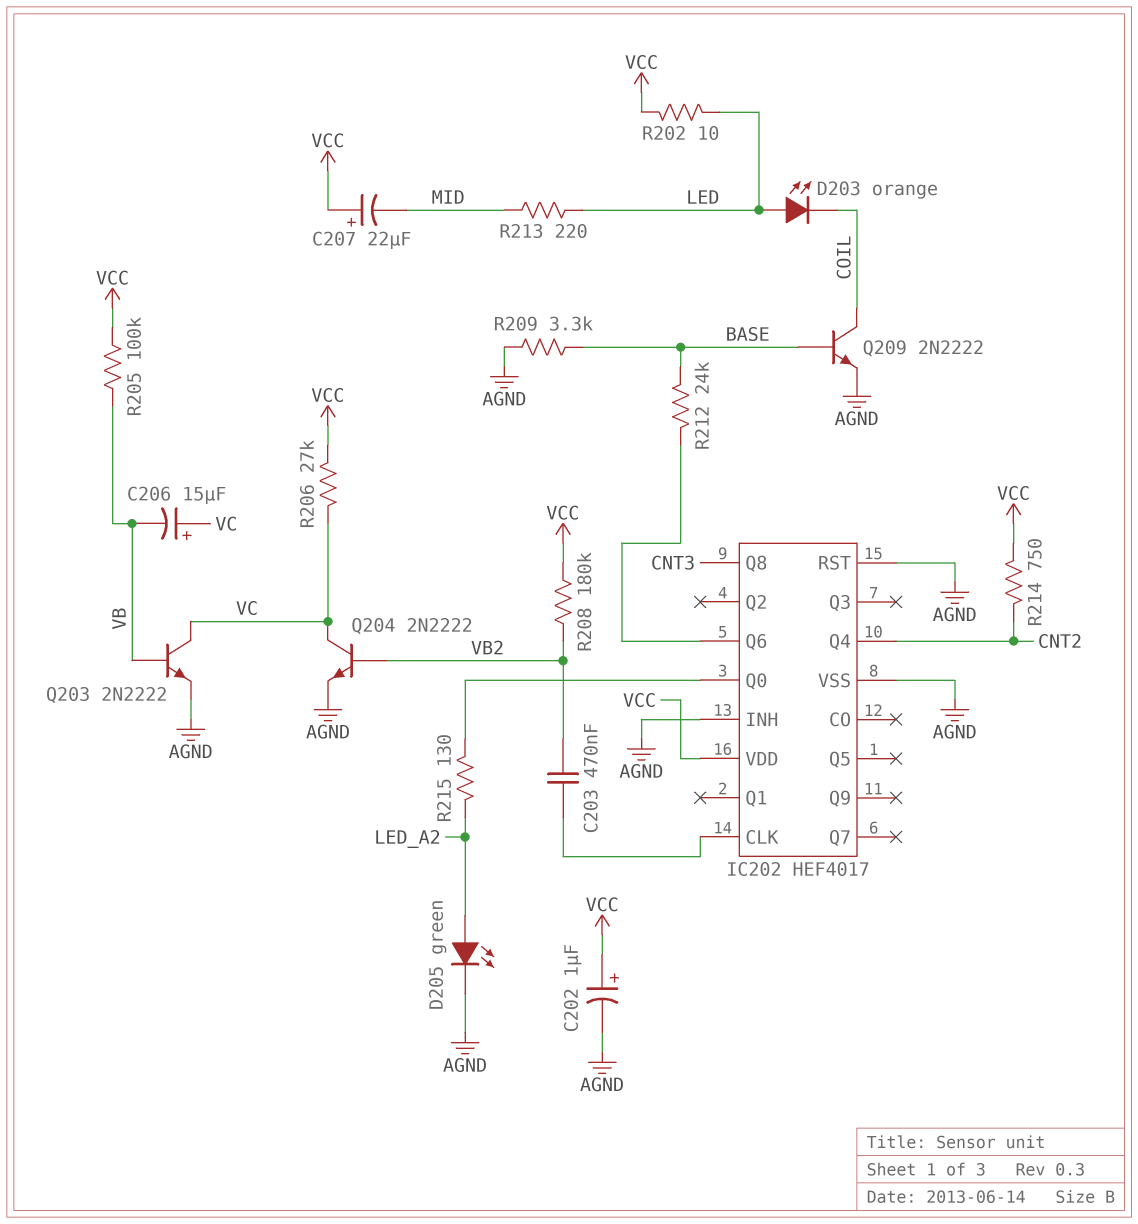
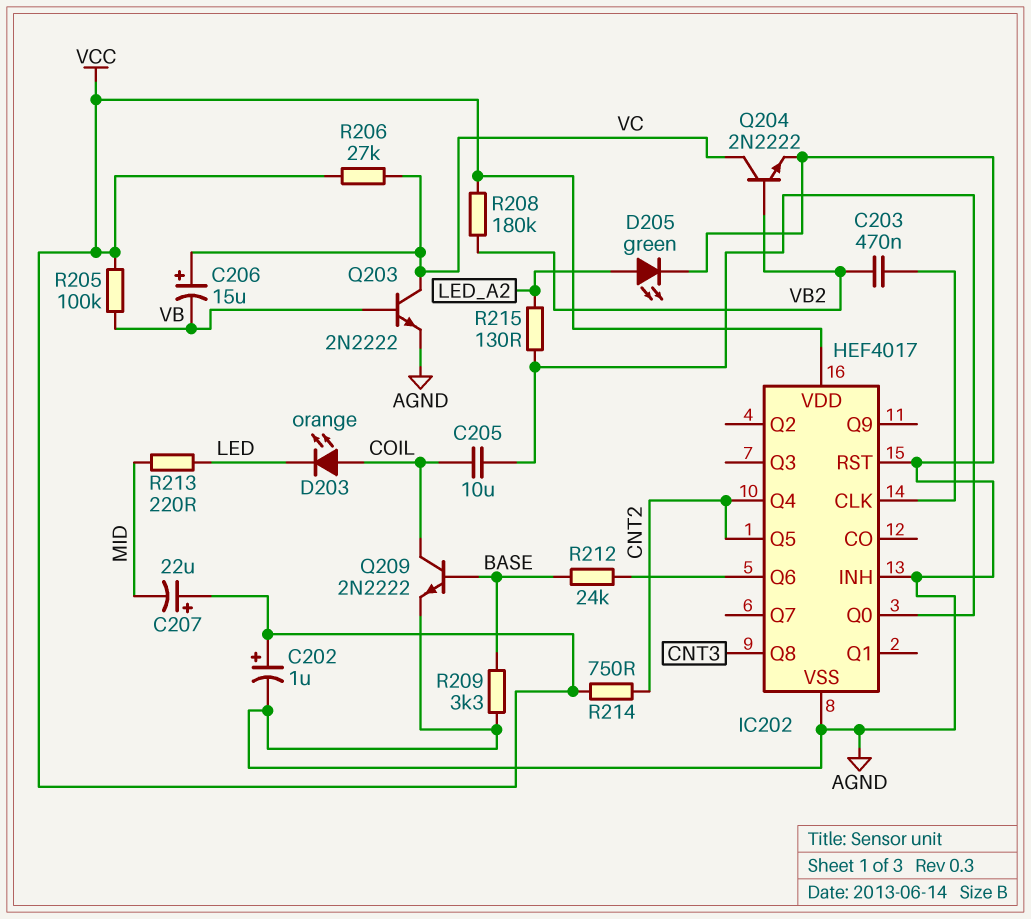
C205: none -> 10uF (COIL, IC202/Q0)
D203: LED orange (A LED, K COIL) -> LED orange (A COIL, K LED)
IC202 pin Q5: none -> CNT2
R202: 10 (LED, VCC) -> none

